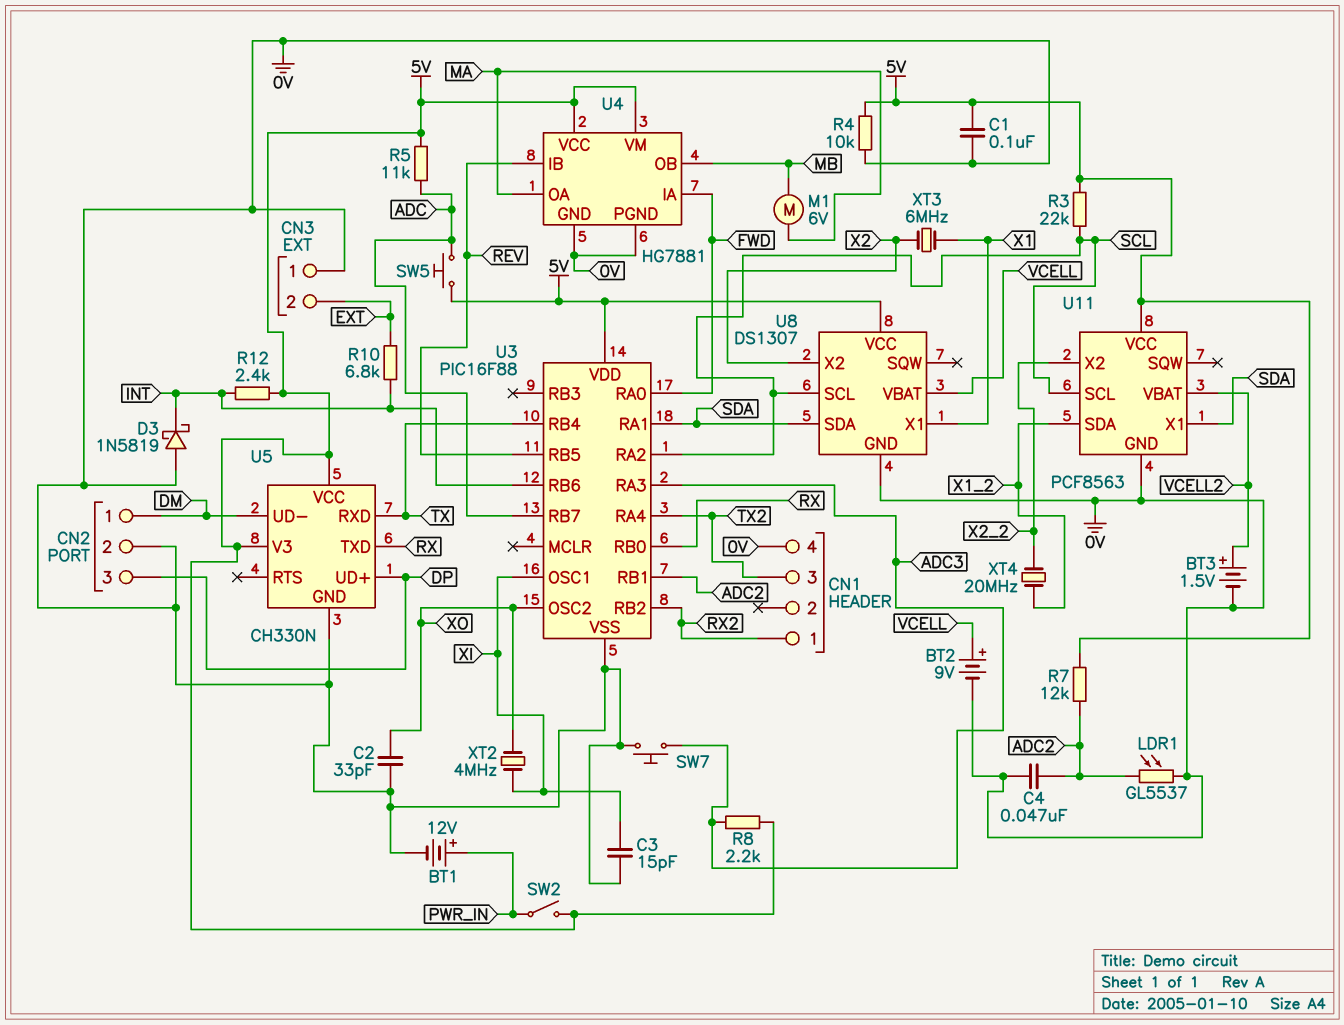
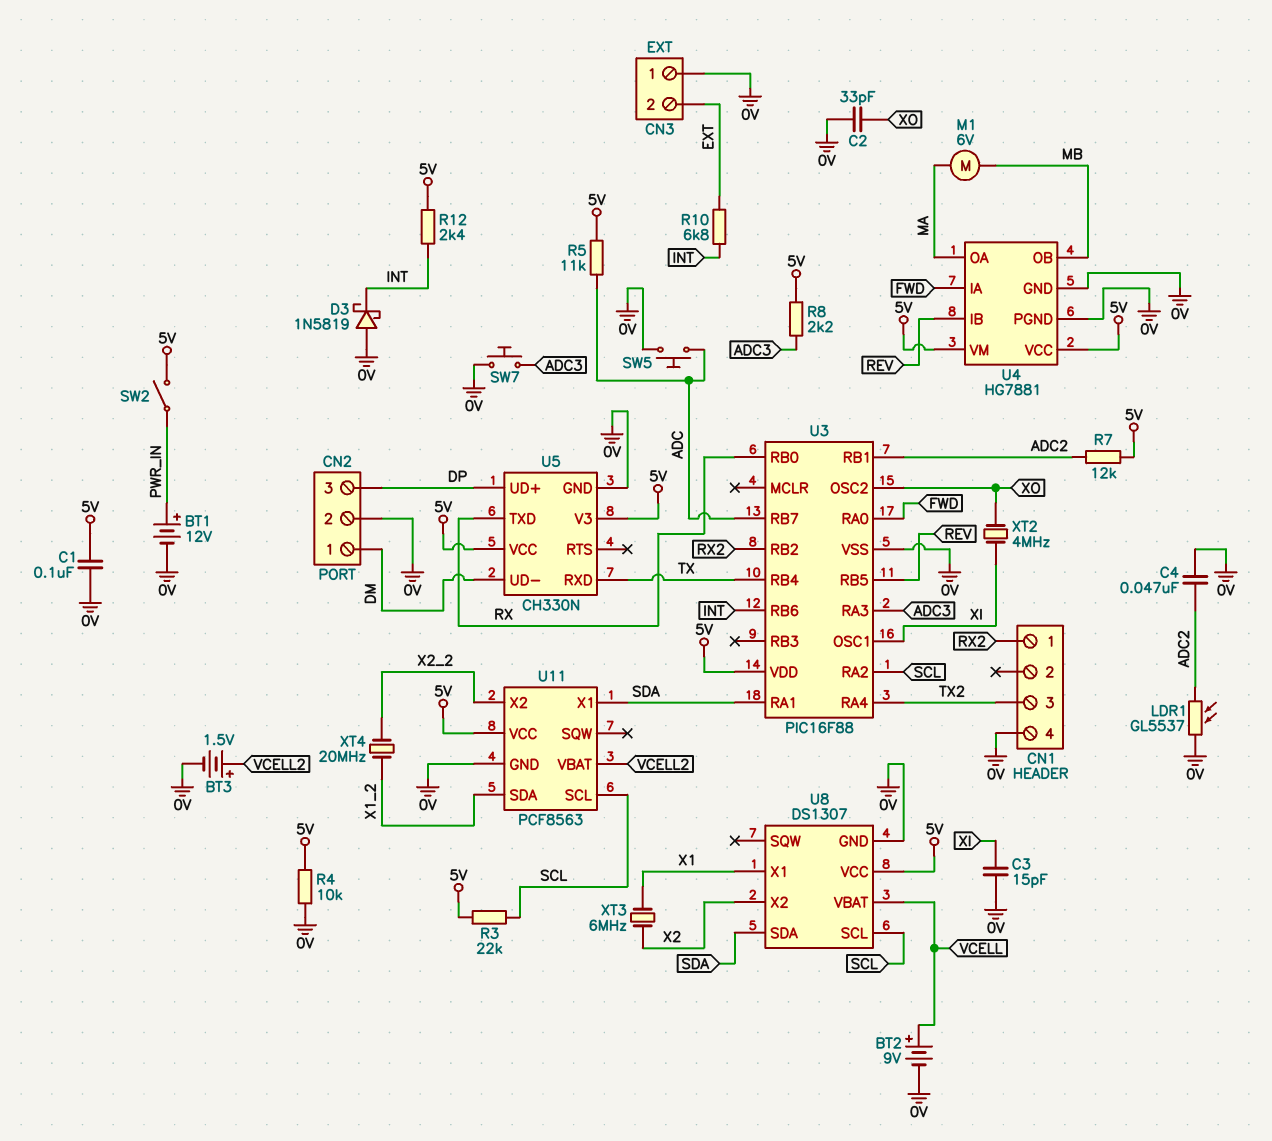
SW5: button (5V, ADC) -> button (0V, ADC)

